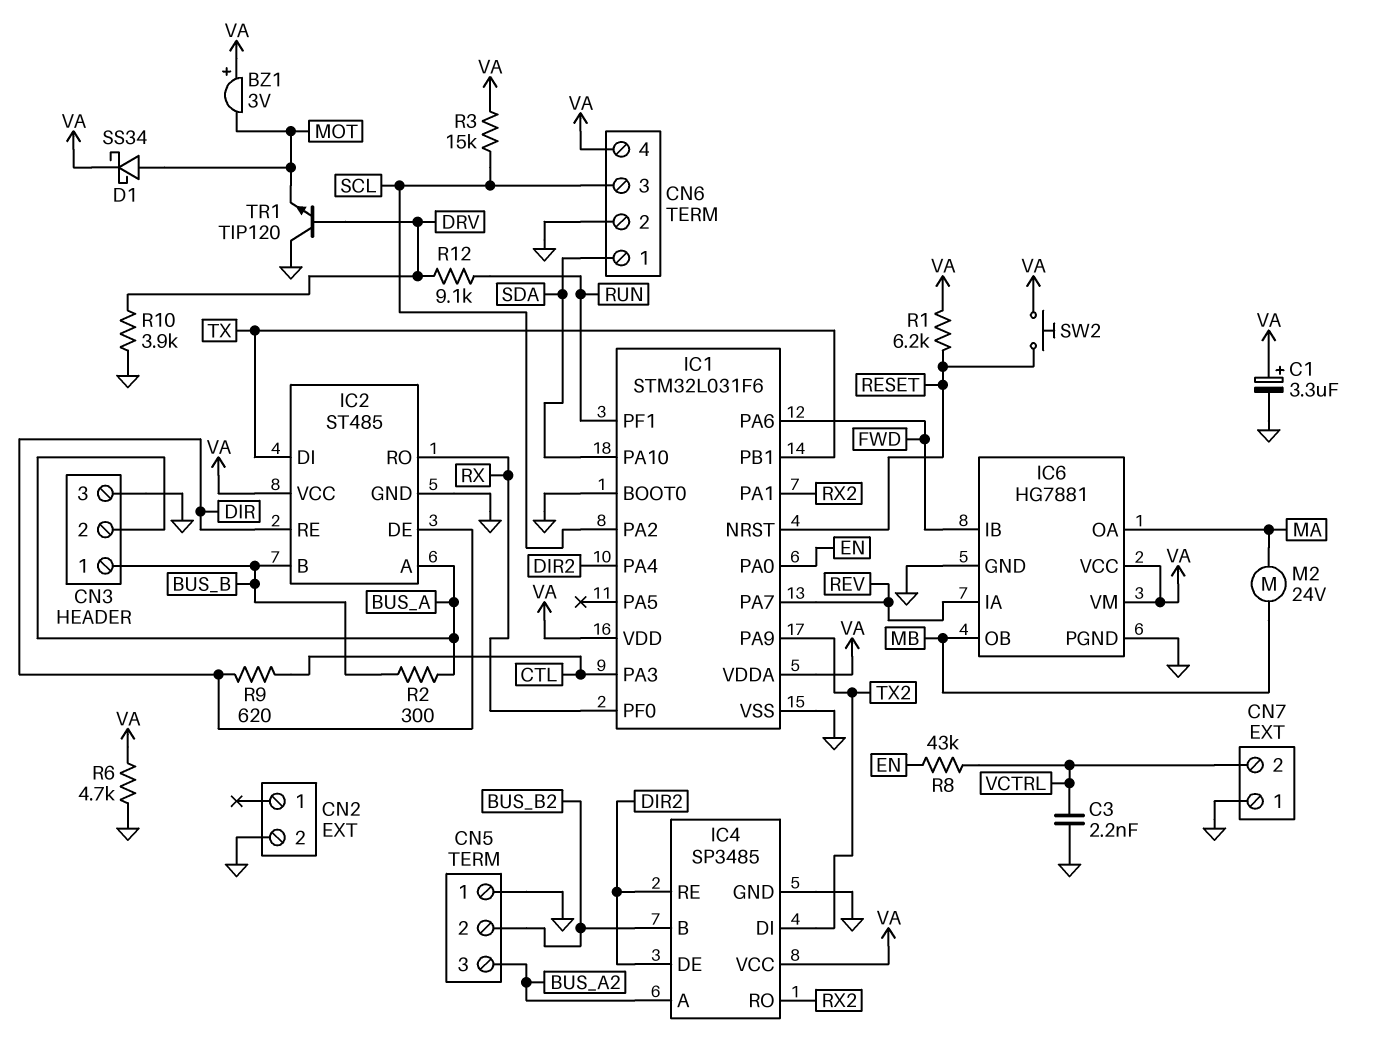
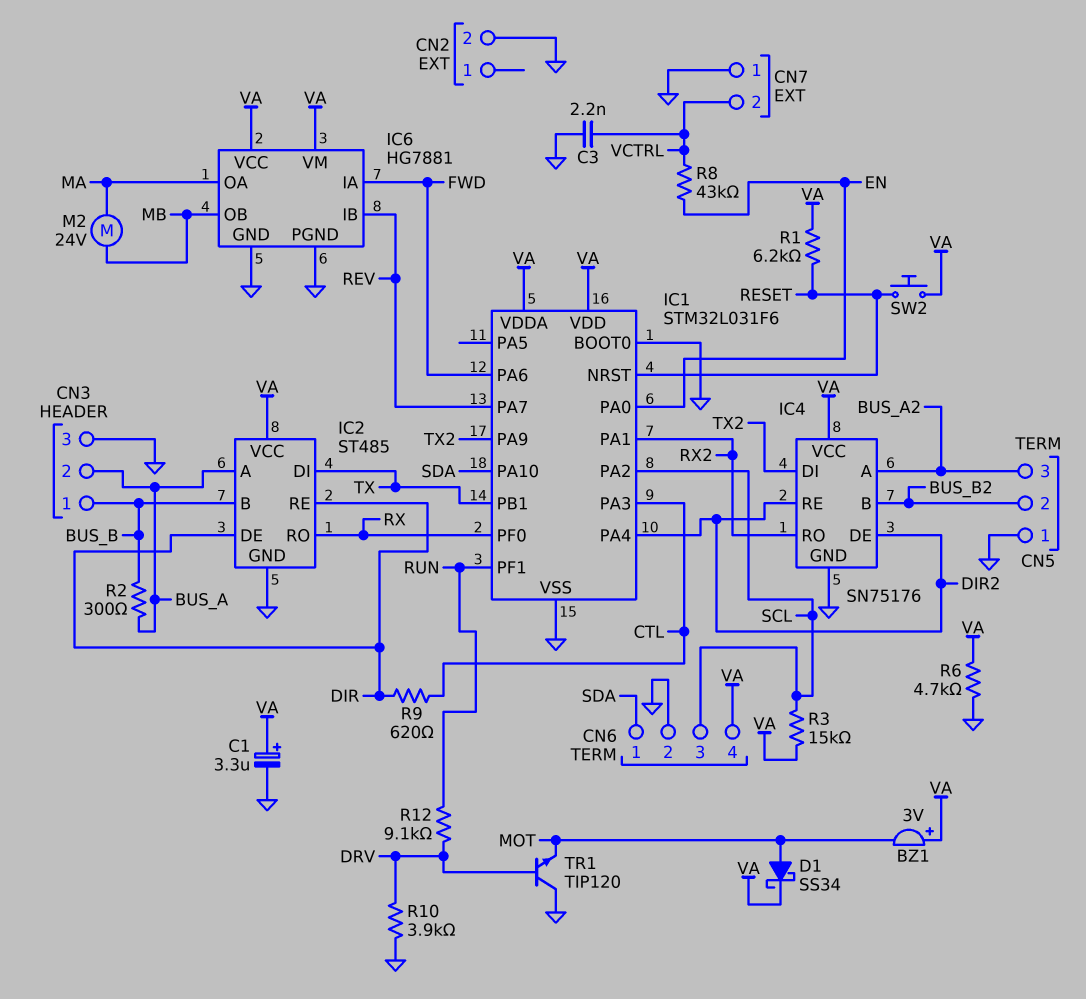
IC4: SP3485 -> SN75176
IC6 pin IA: REV -> FWD
IC6 pin IB: FWD -> REV

